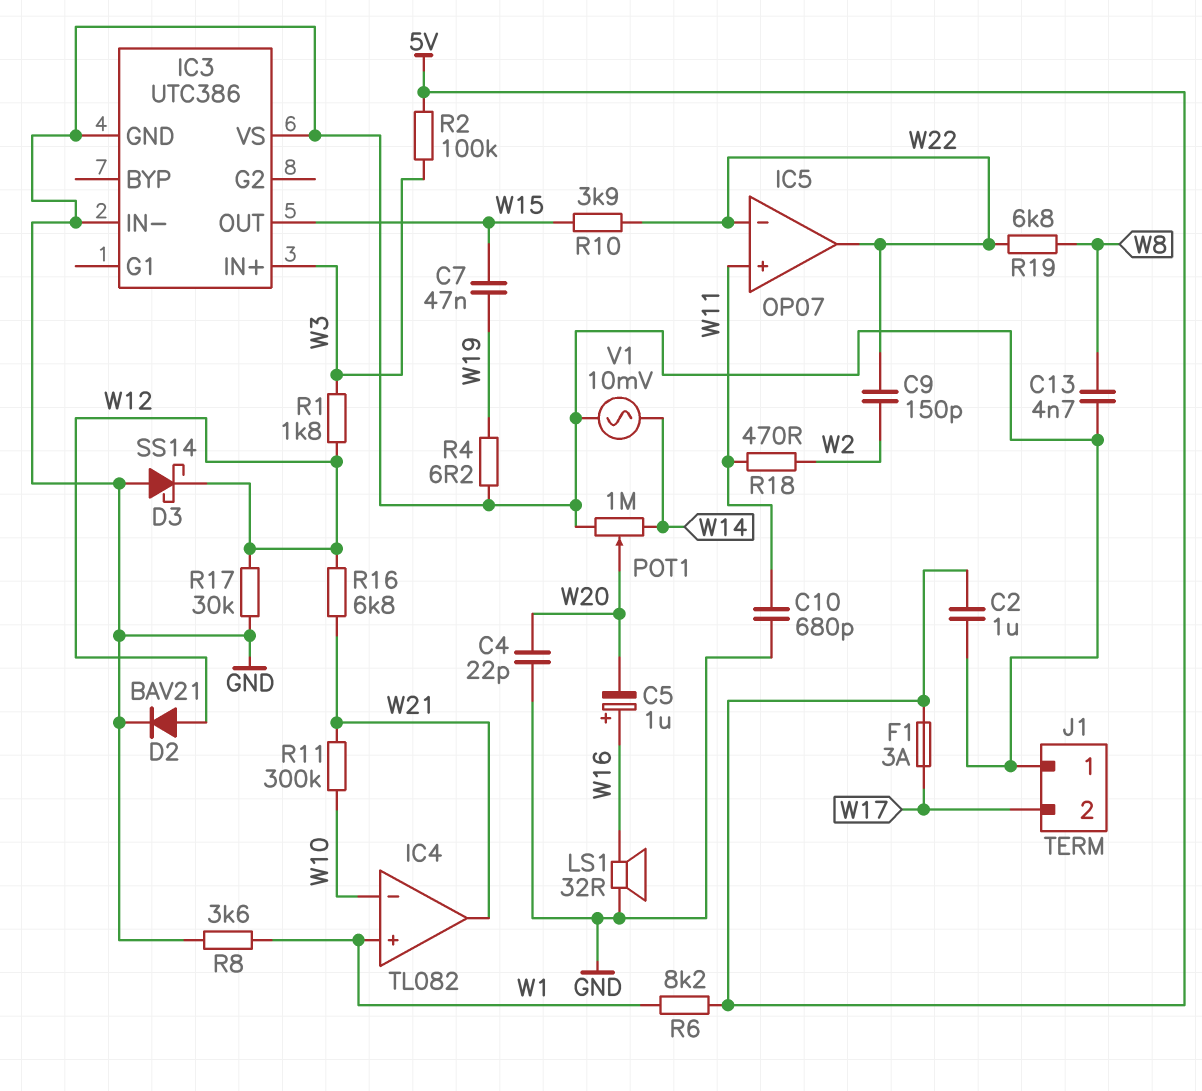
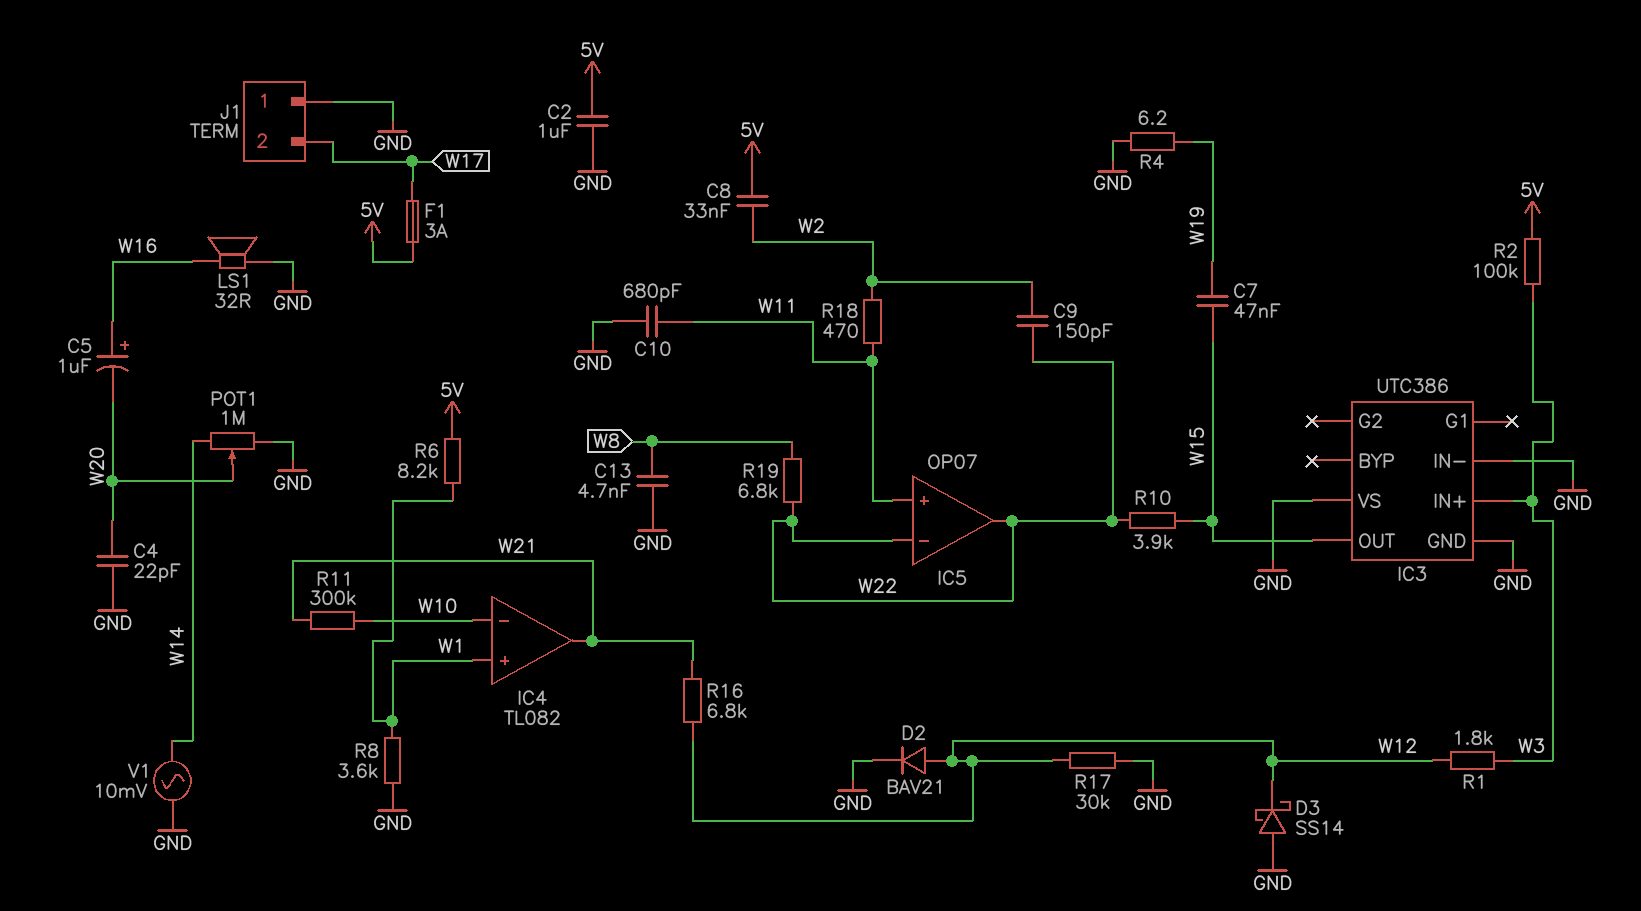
C8: none -> 33nF (5V, W2)

